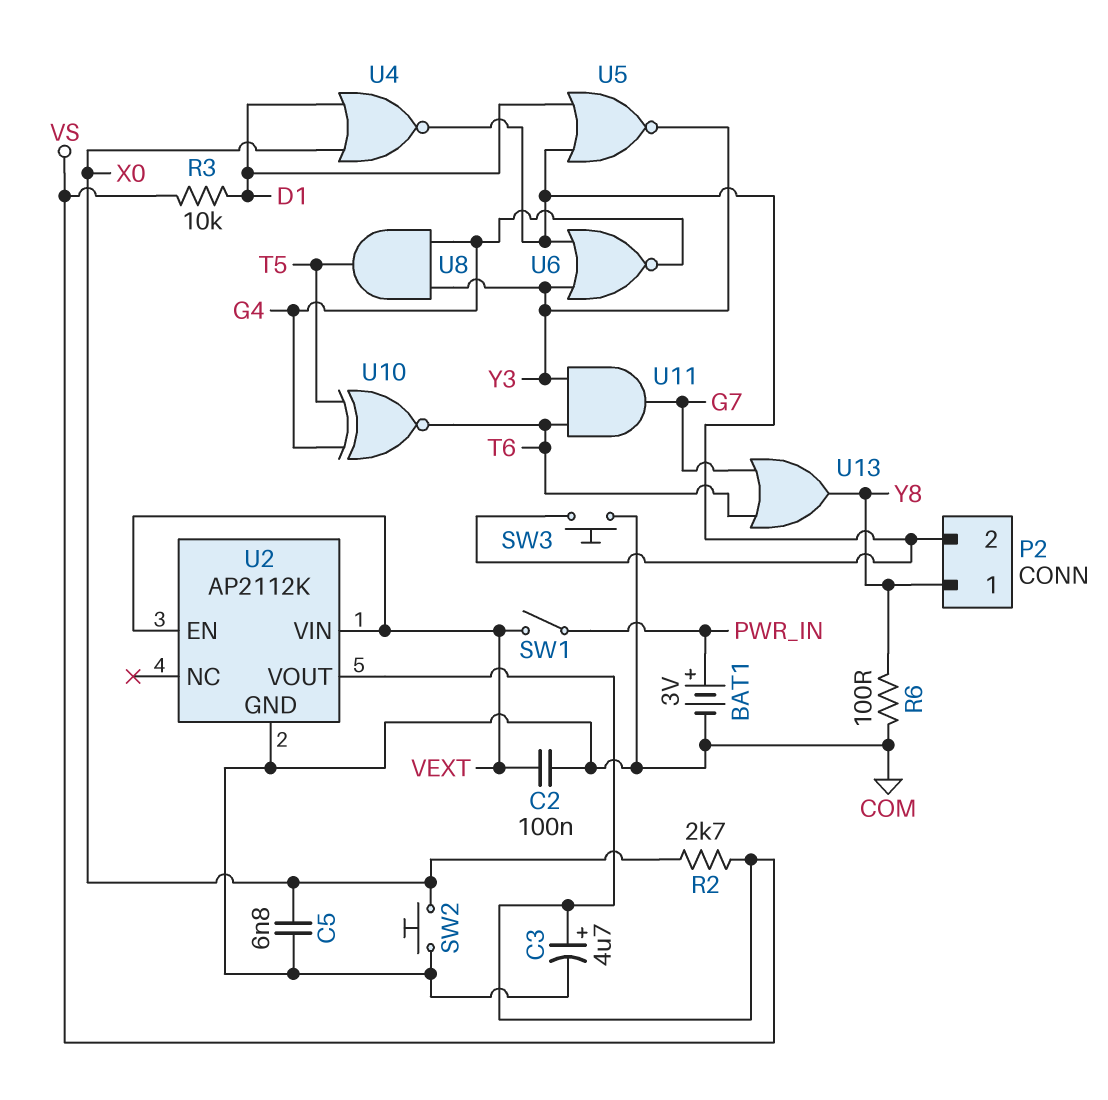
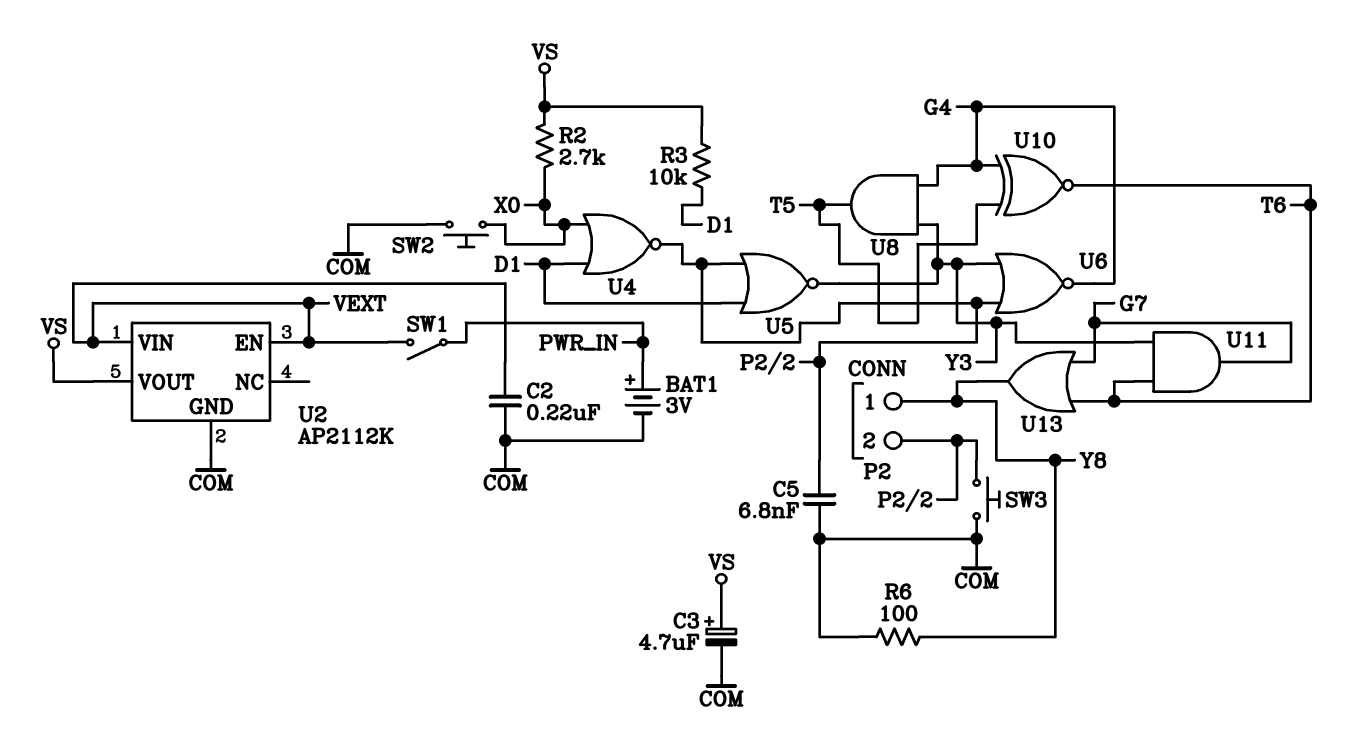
C2: 100nF (COM, VEXT) -> 220nF (COM, VEXT)
C5: 6.8nF (COM, X0) -> 6.8nF (COM, P2/2)

